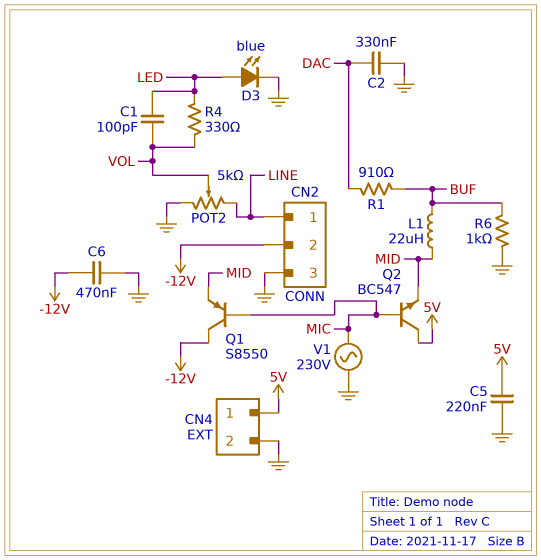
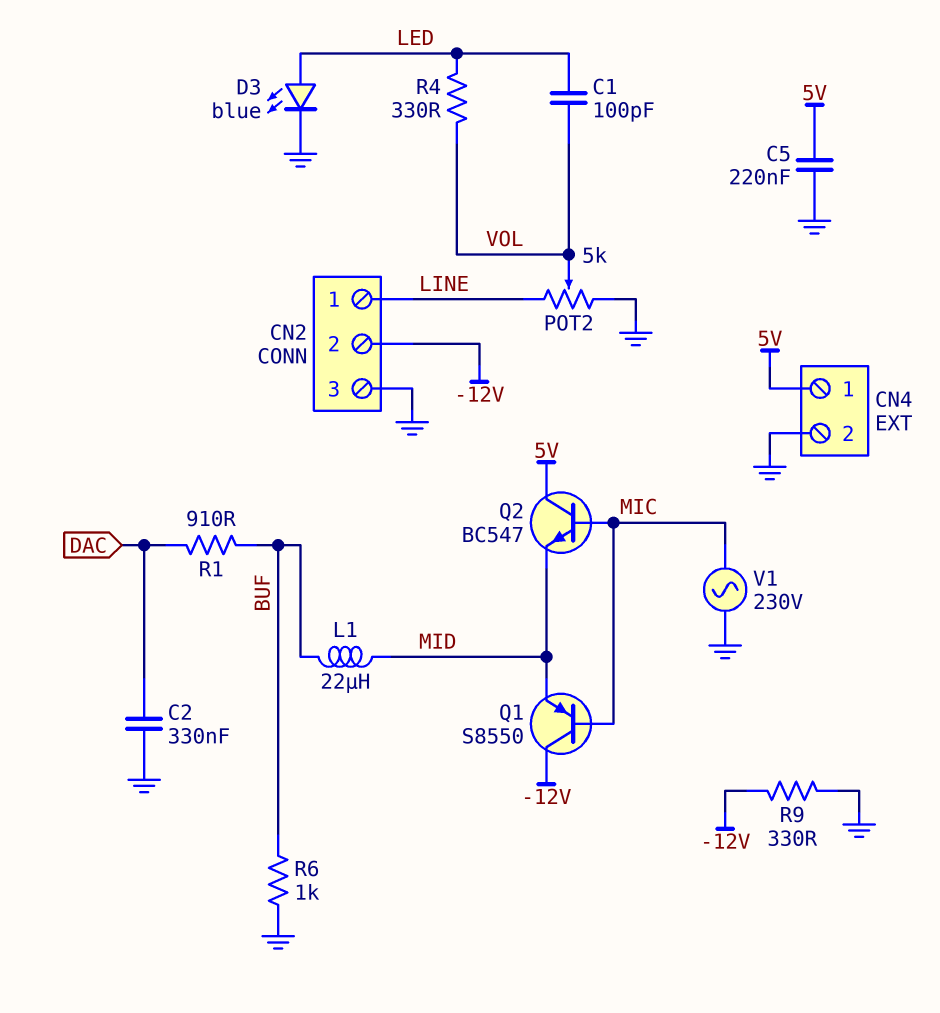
C6: 470nF (-12V, GND) -> none
R9: none -> 330 (-12V, GND)

